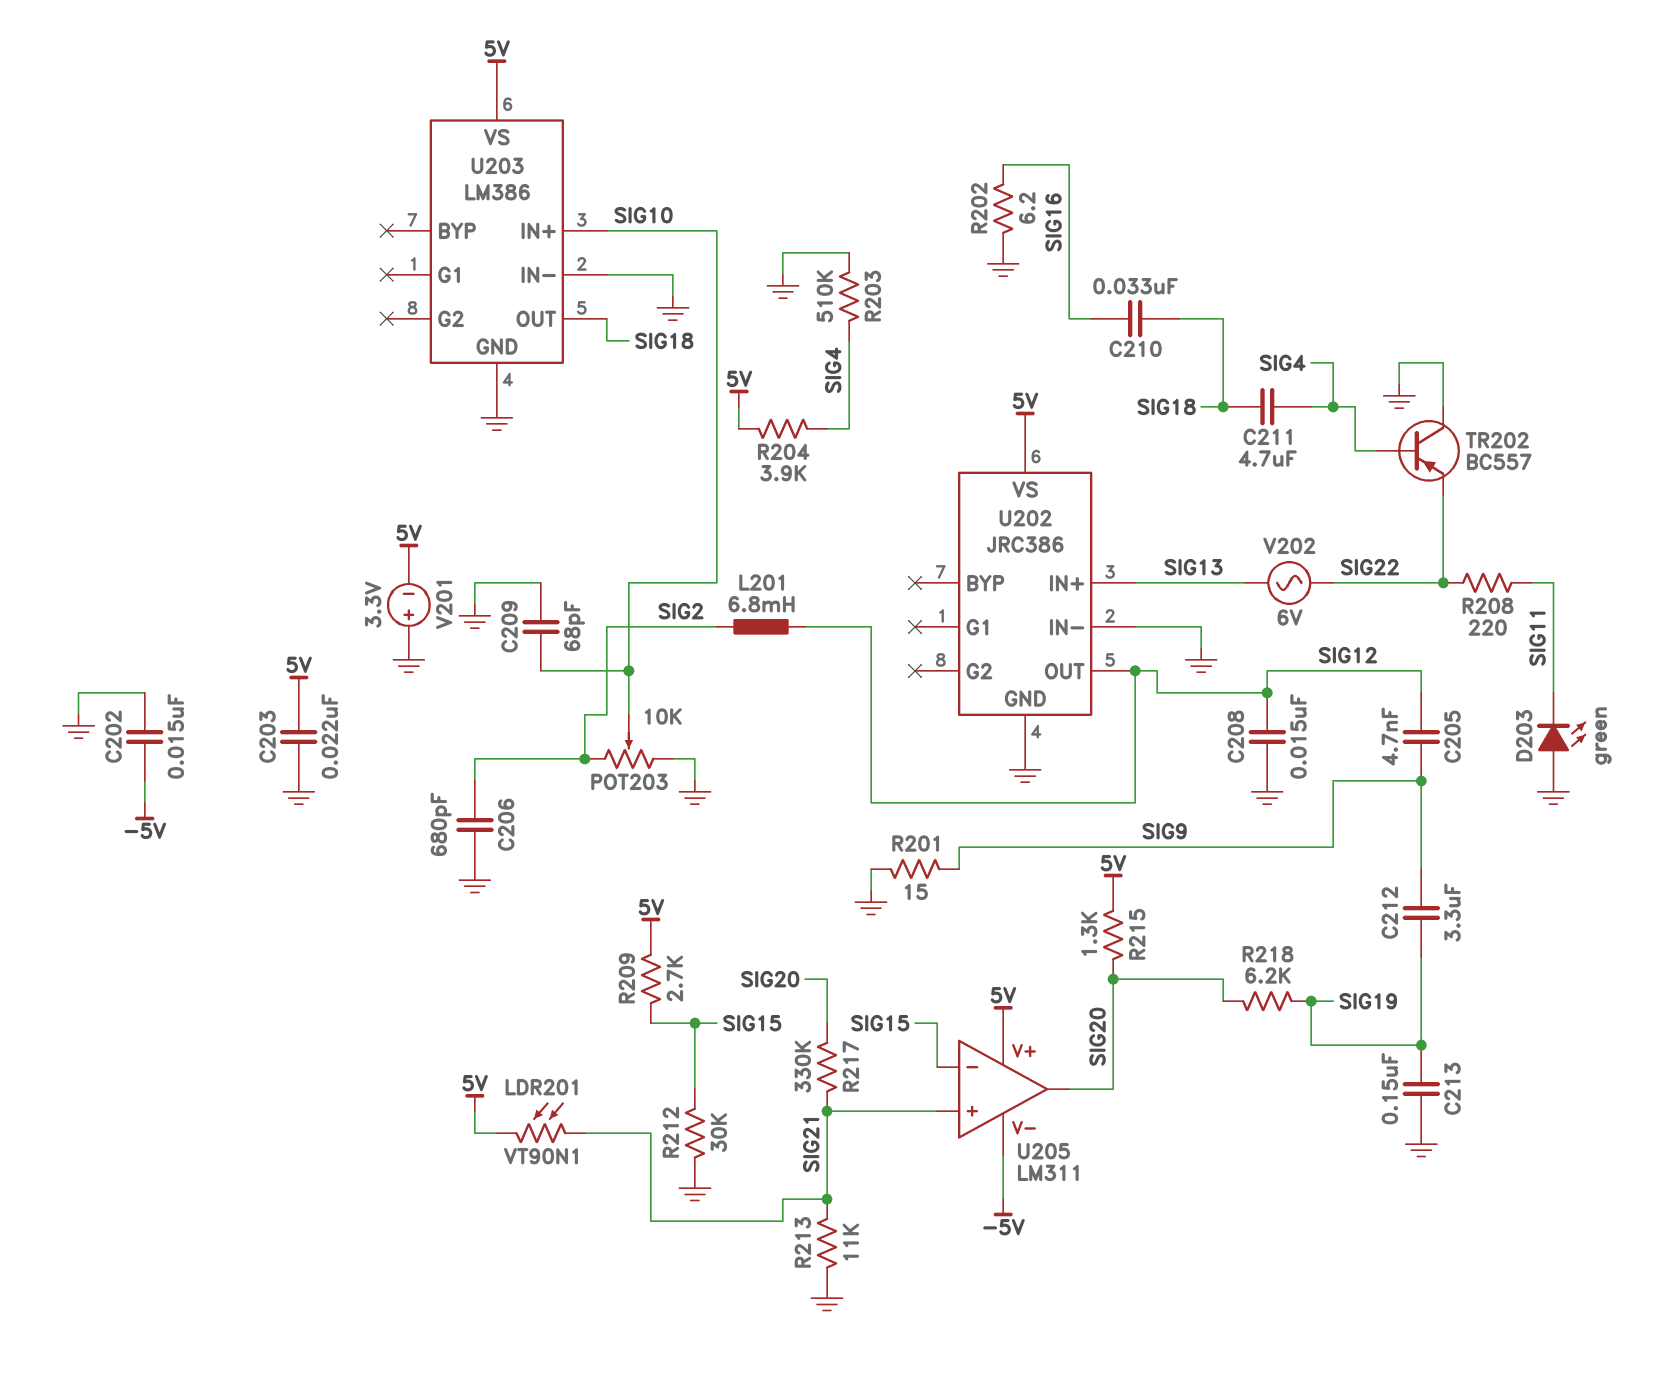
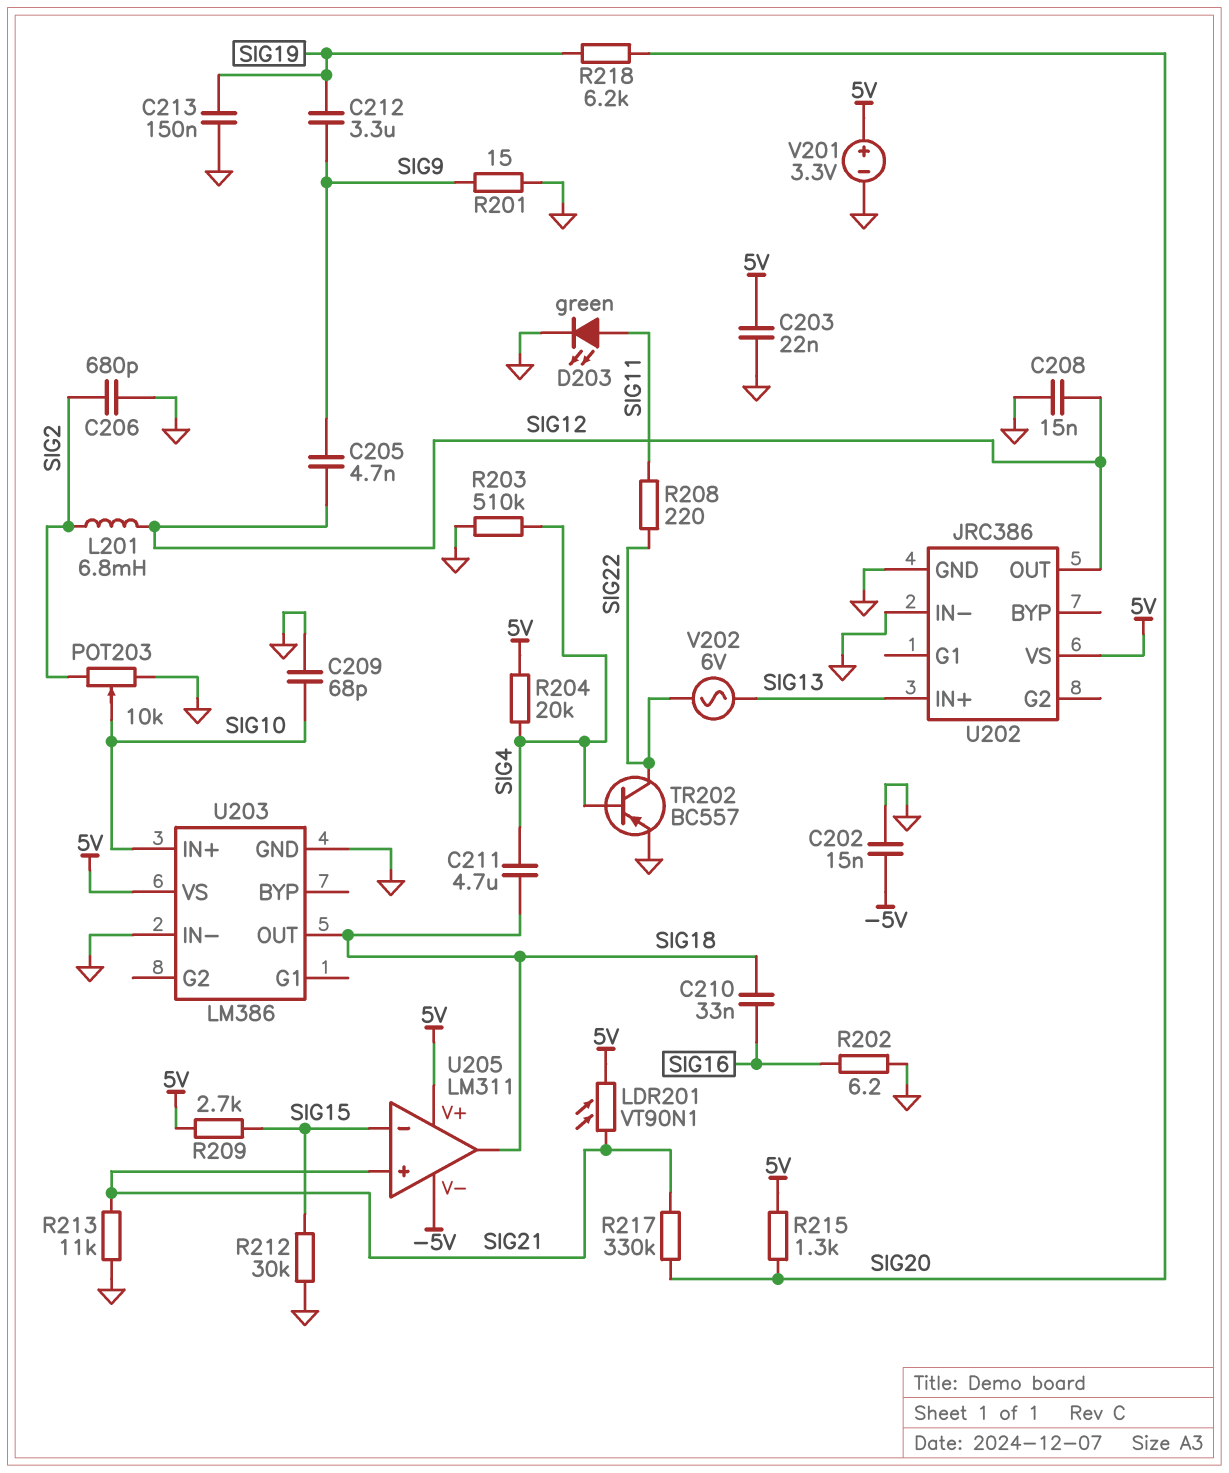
D203: LED green (A GND, K SIG11) -> LED green (A SIG11, K GND)
R204: 3.9k (5V, SIG4) -> 20k (5V, SIG4)
TR202: PNP BC557 (B SIG4, C GND, E SIG22) -> PNP BC557 (B SIG4, C SIG22, E GND)
U205 pin out: SIG20 -> SIG18
V201: 3.3V (plus GND, minus 5V) -> 3.3V (plus 5V, minus GND)

